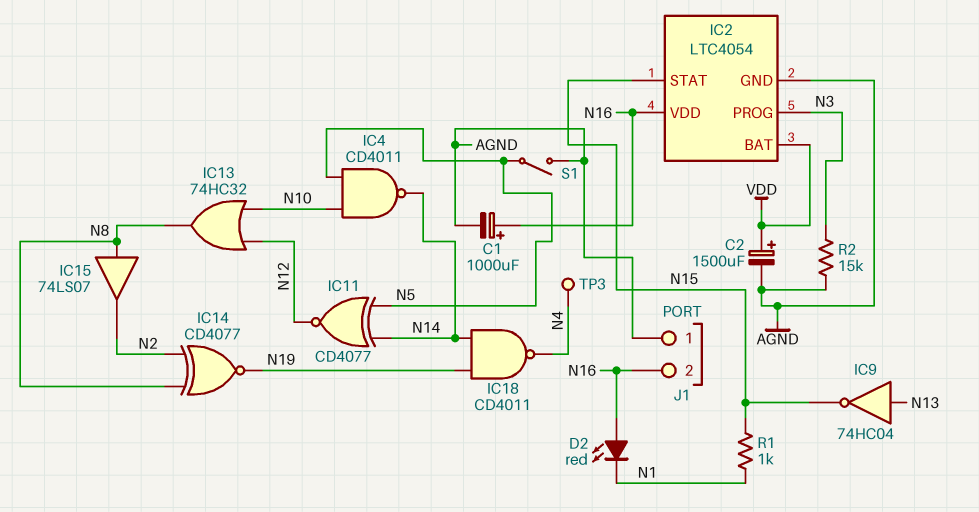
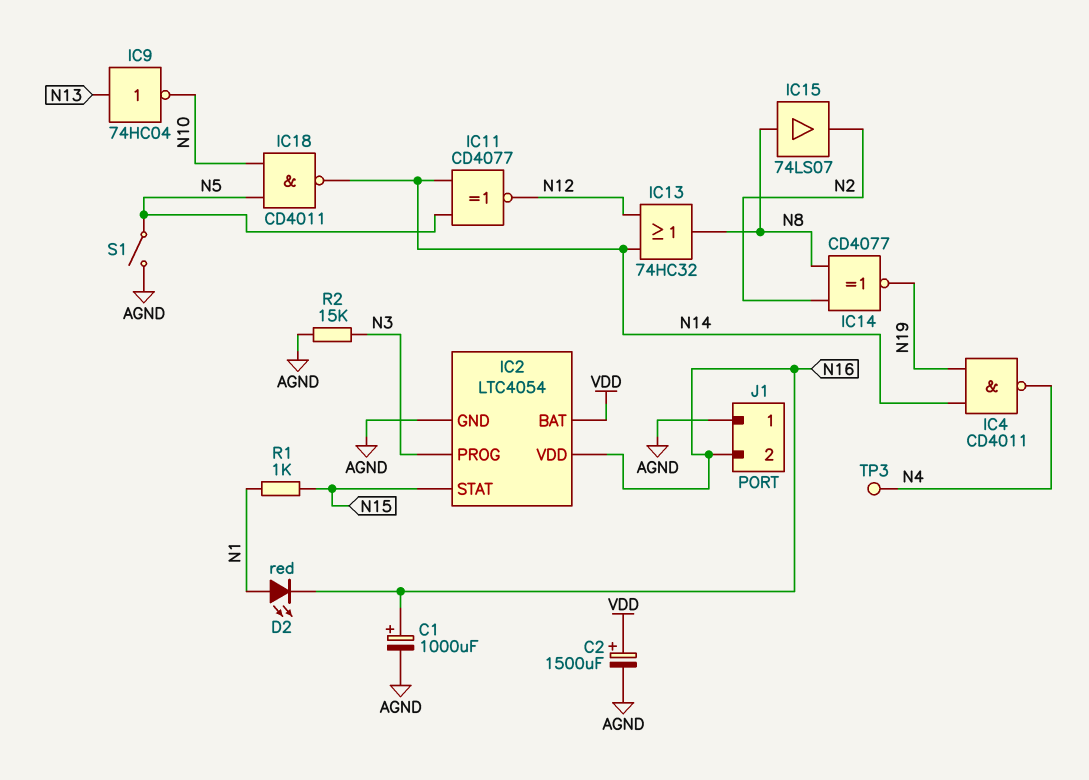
D2: LED red (A N16, K N1) -> LED red (A N1, K N16)
IC4: NAND CD4011 (in N5, in N10, out N14) -> NAND CD4011 (in N14, in N19, out N4)
IC9: NOT 74HC04 (in N13, out N15) -> NOT 74HC04 (in N13, out N10)
IC13: OR 74HC32 (in N10, in N12, out N8) -> OR 74HC32 (in N12, in N14, out N8)
IC18: NAND CD4011 (in N14, in N19, out N4) -> NAND CD4011 (in N5, in N10, out N14)

